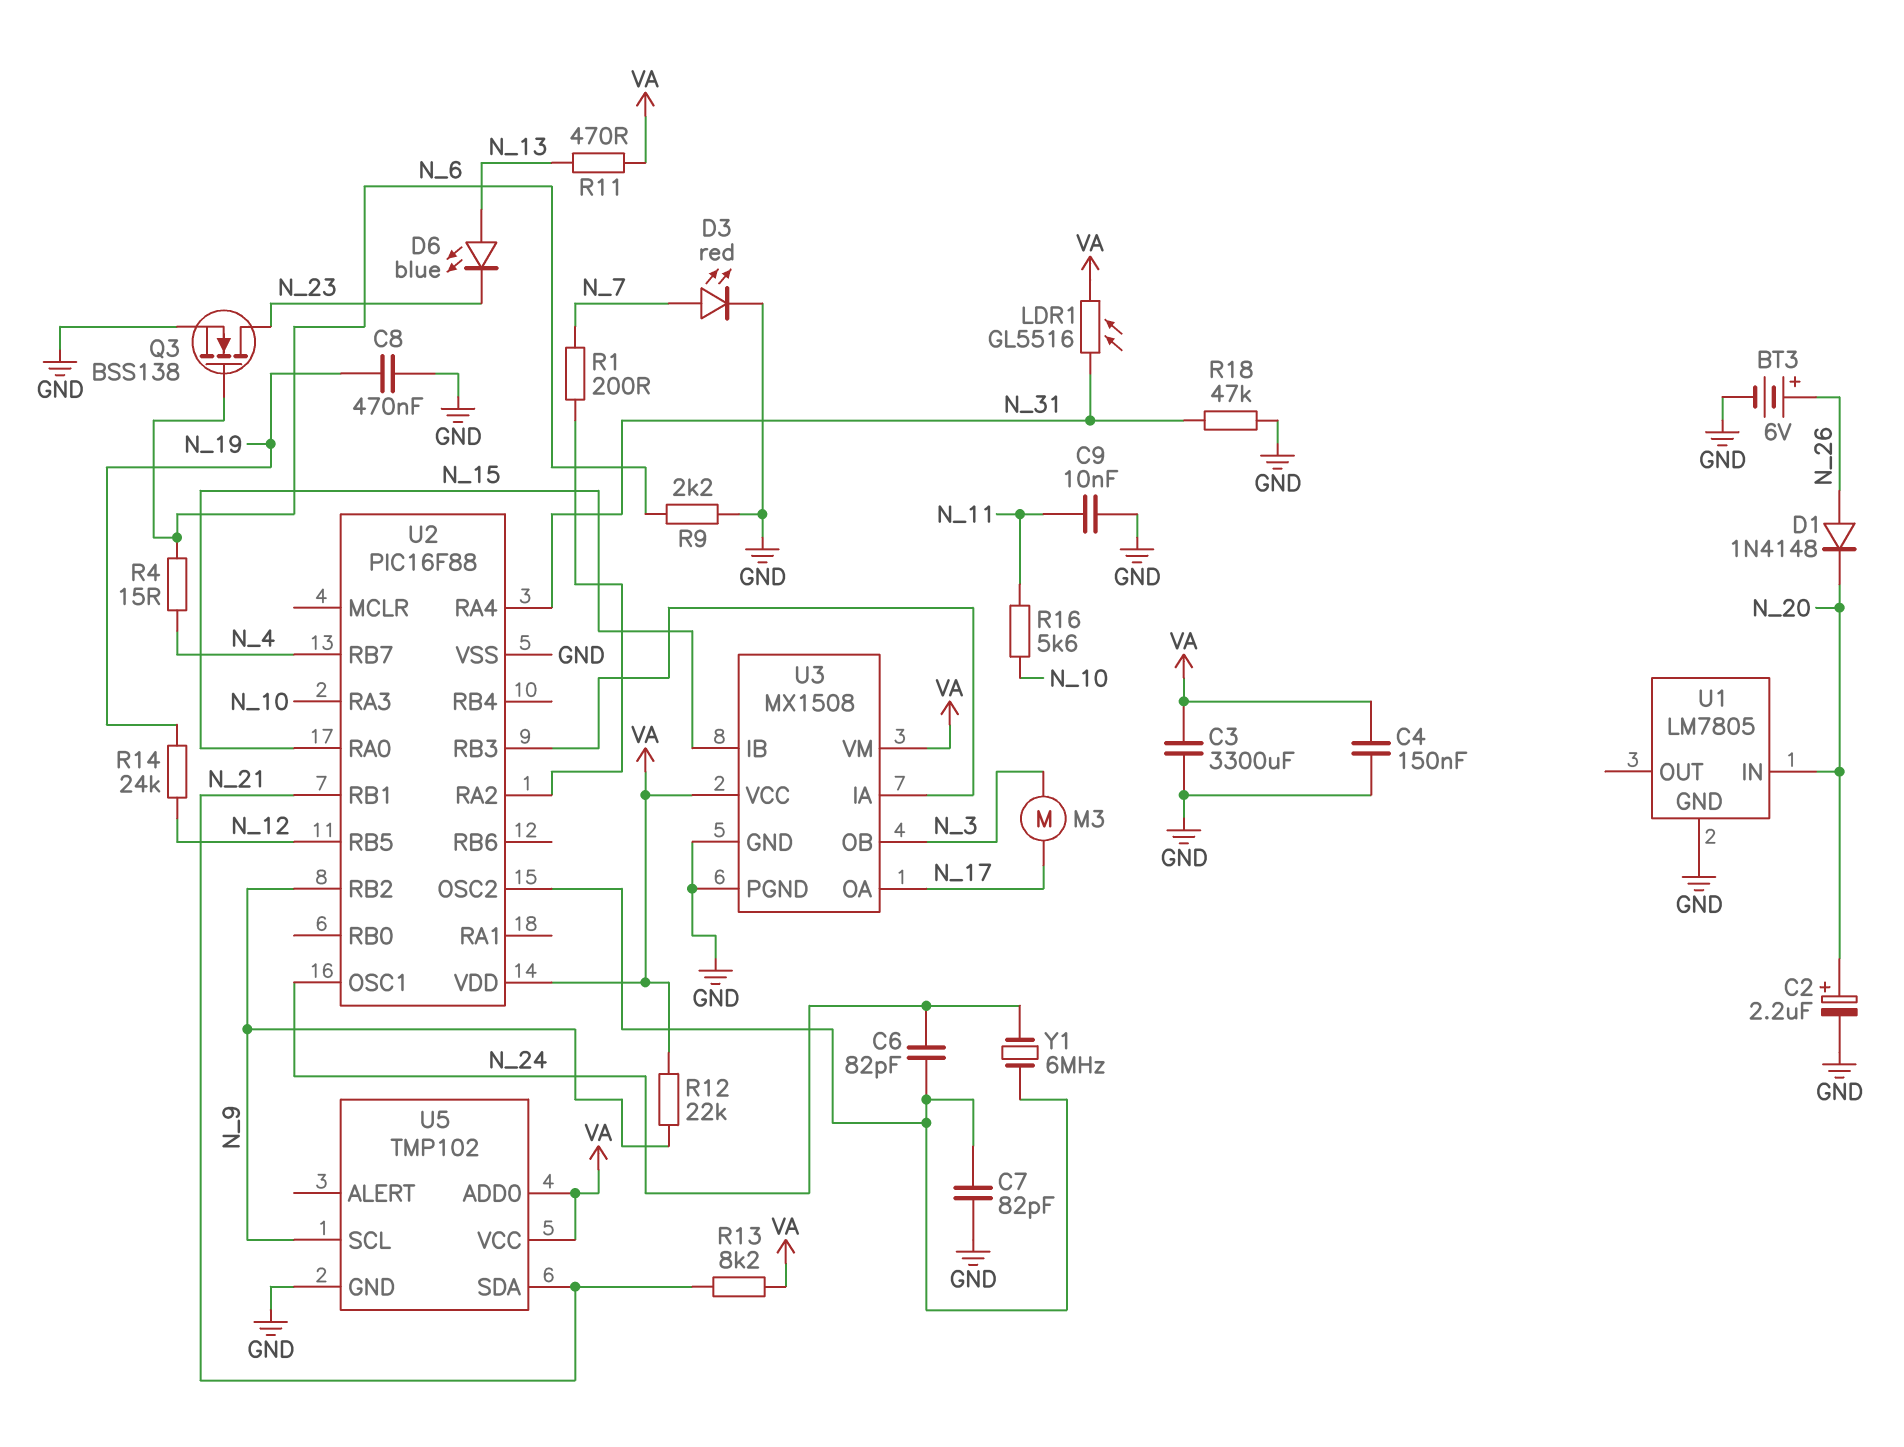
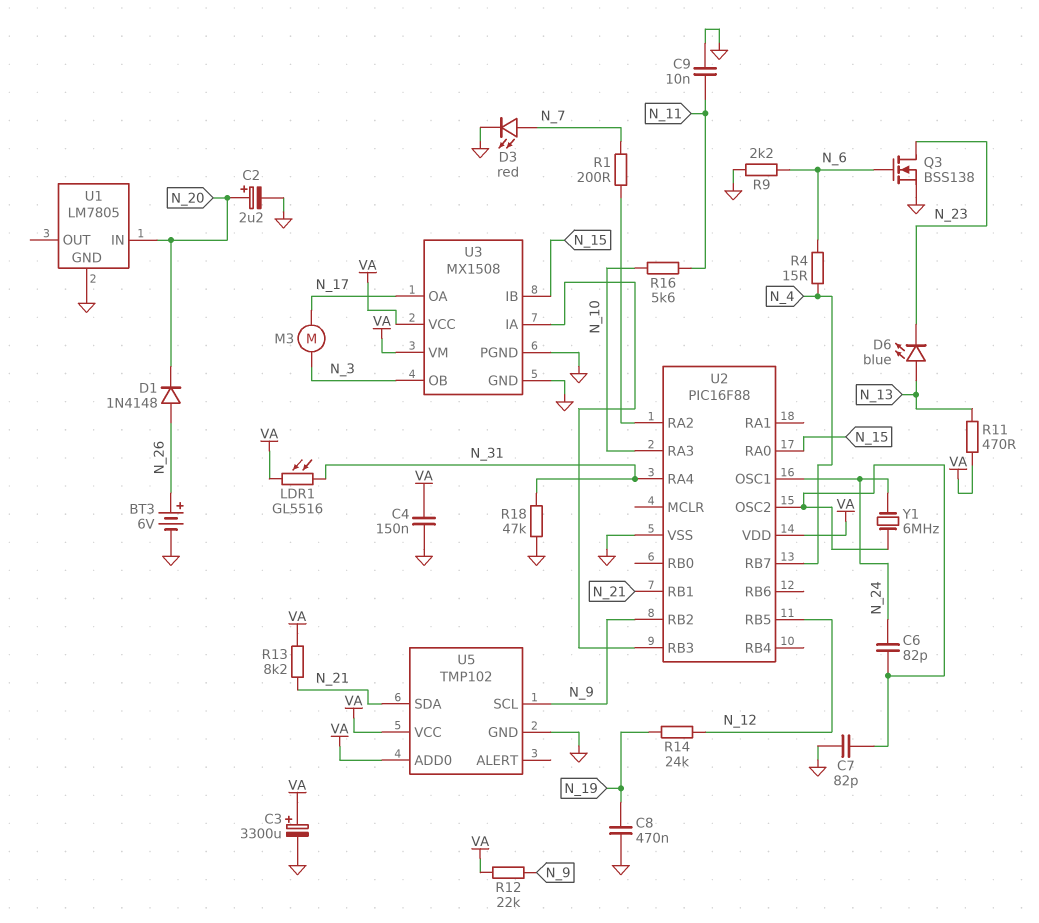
C3: 3300uF (GND, VA) -> 3300uF (plus VA, minus GND)

